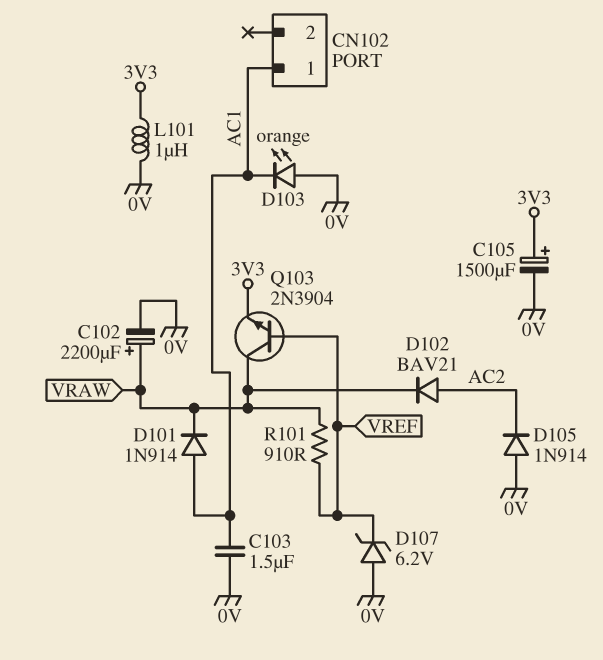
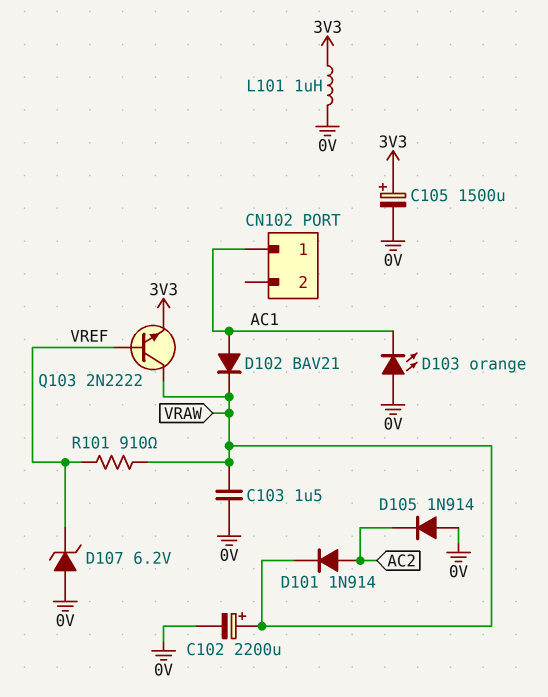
C103: 1.5uF (0V, AC1) -> 1.5uF (0V, VRAW)
D101: diode 1N914 (A AC1, K VRAW) -> diode 1N914 (A AC2, K VRAW)
D102: diode BAV21 (A AC2, K VRAW) -> diode BAV21 (A AC1, K VRAW)
Q103: NPN 2N3904 (B VREF, C VRAW, E 3V3) -> NPN 2N2222 (B VREF, C VRAW, E 3V3)

